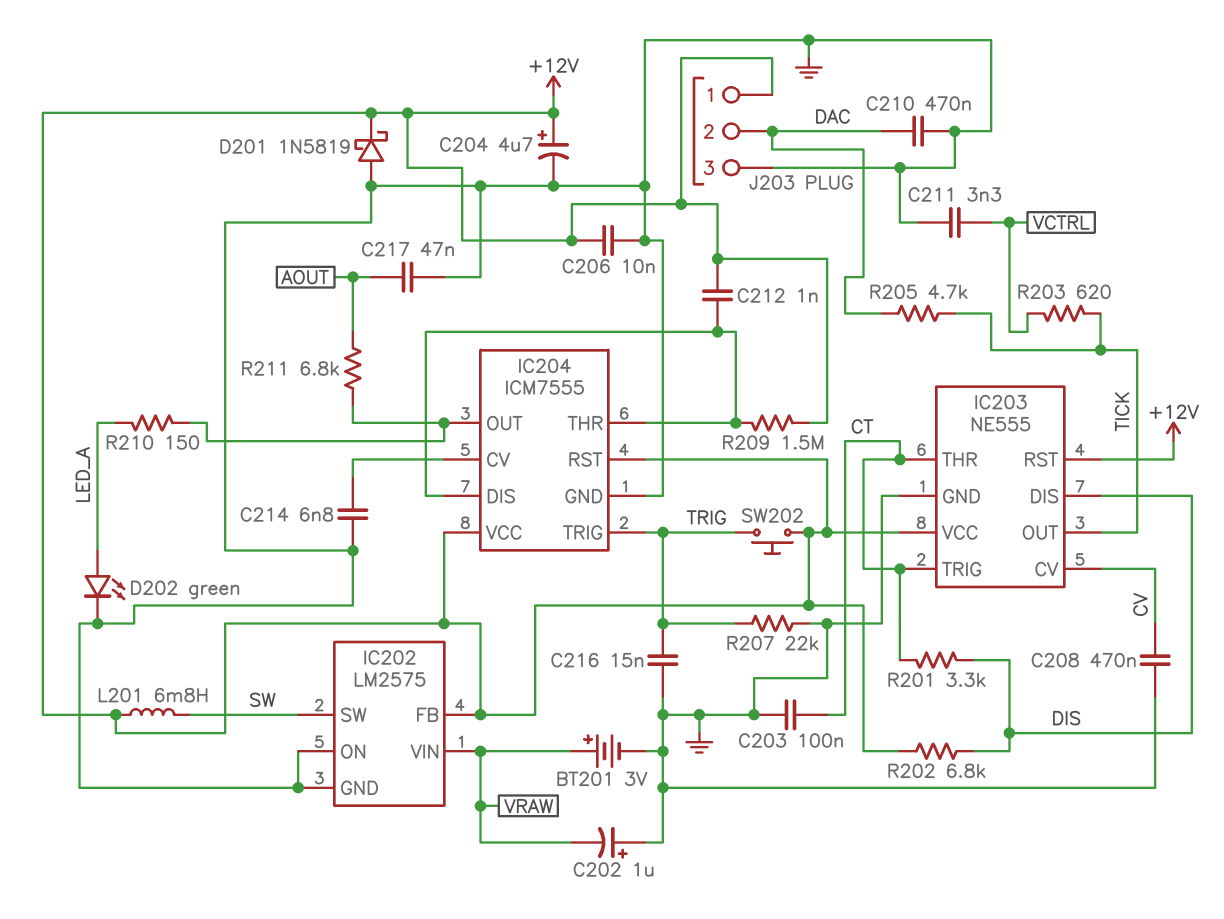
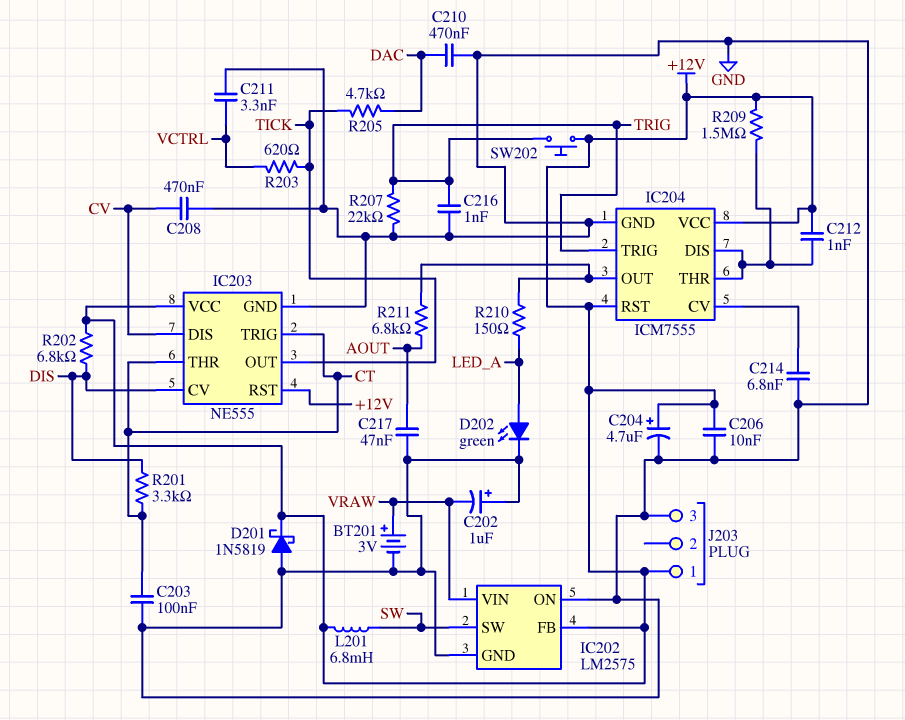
C216: 15nF (GND, TRIG) -> 1nF (GND, TRIG)
IC203 pin CV: CV -> DIS
IC203 pin DIS: DIS -> CV
J203 pin 2: DAC -> none

